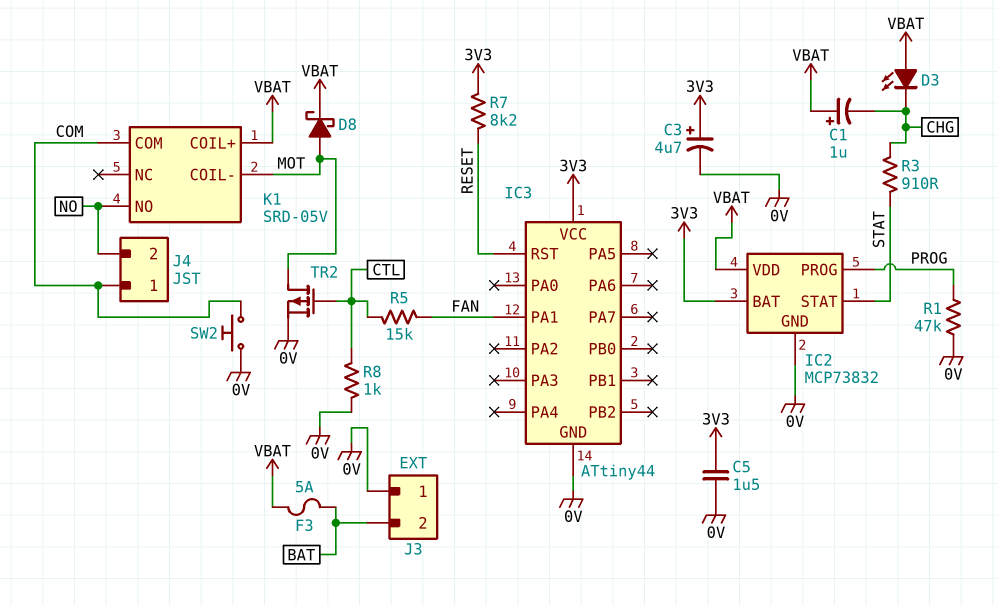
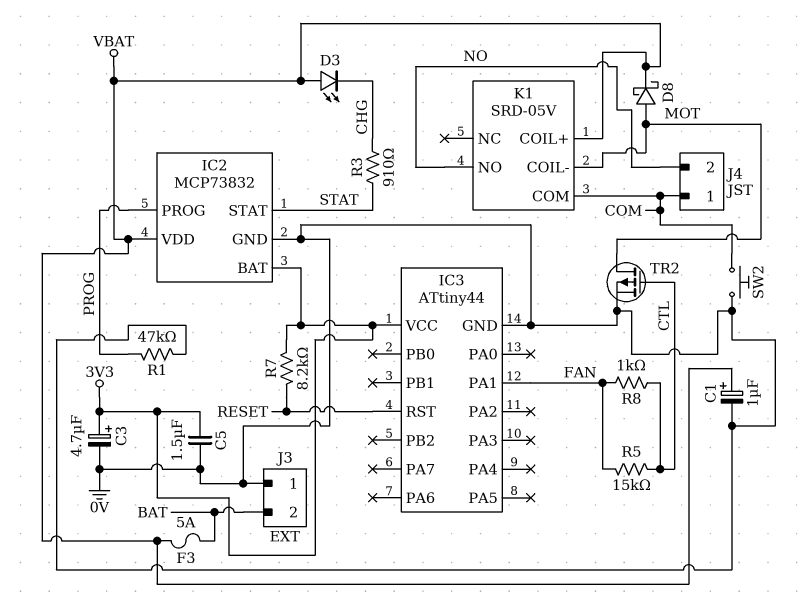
C1: 1uF (plus VBAT, minus CHG) -> 1uF (plus VBAT, minus 0V)
R8: 1k (0V, CTL) -> 1k (CTL, FAN)

